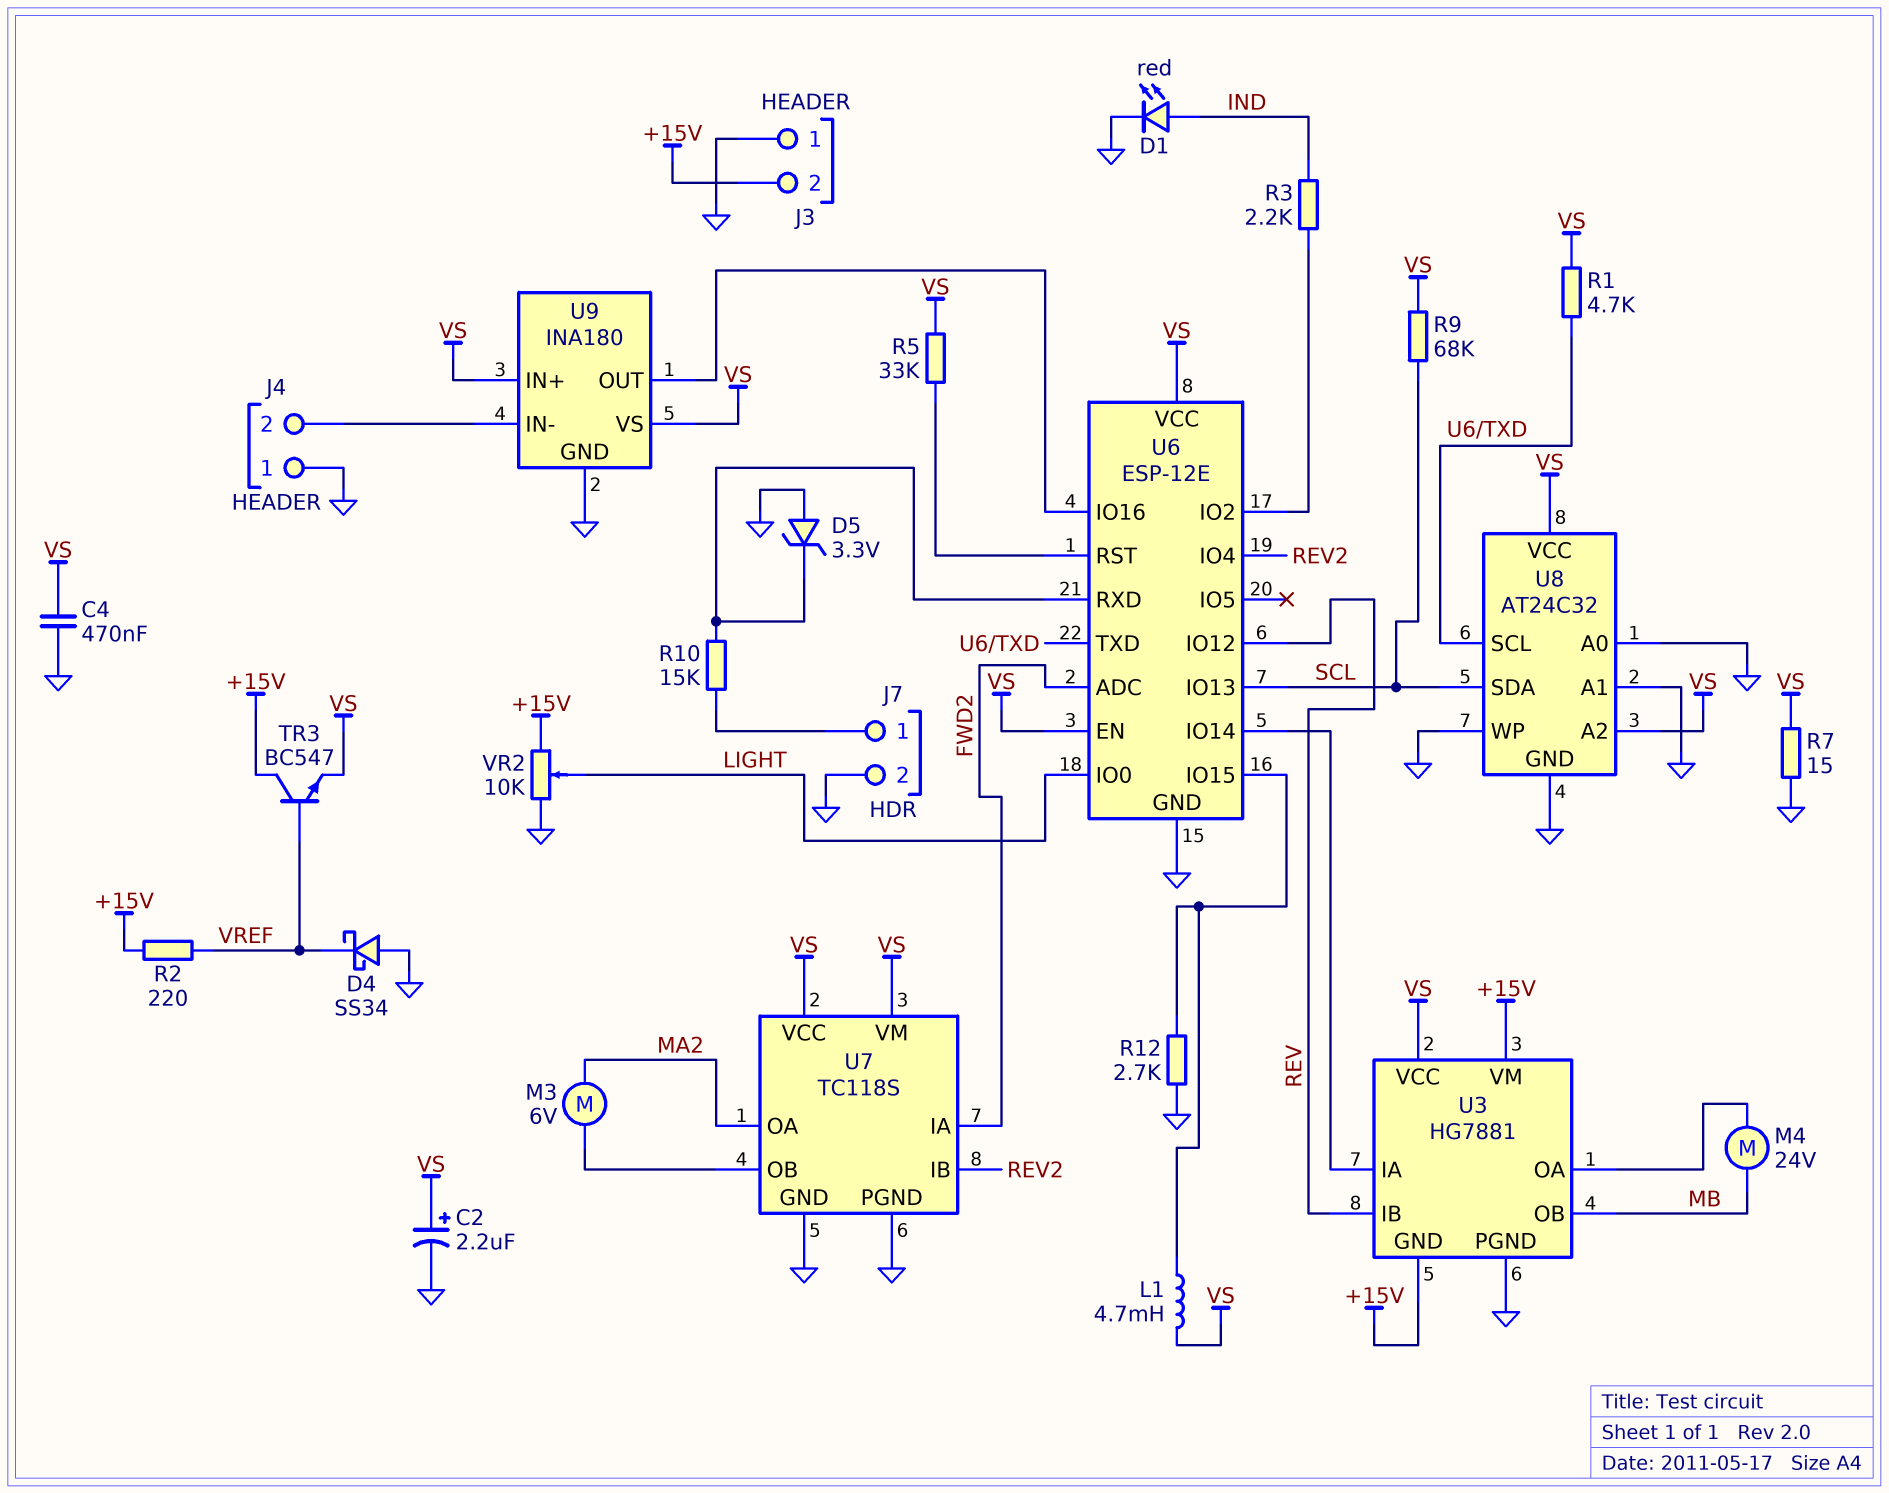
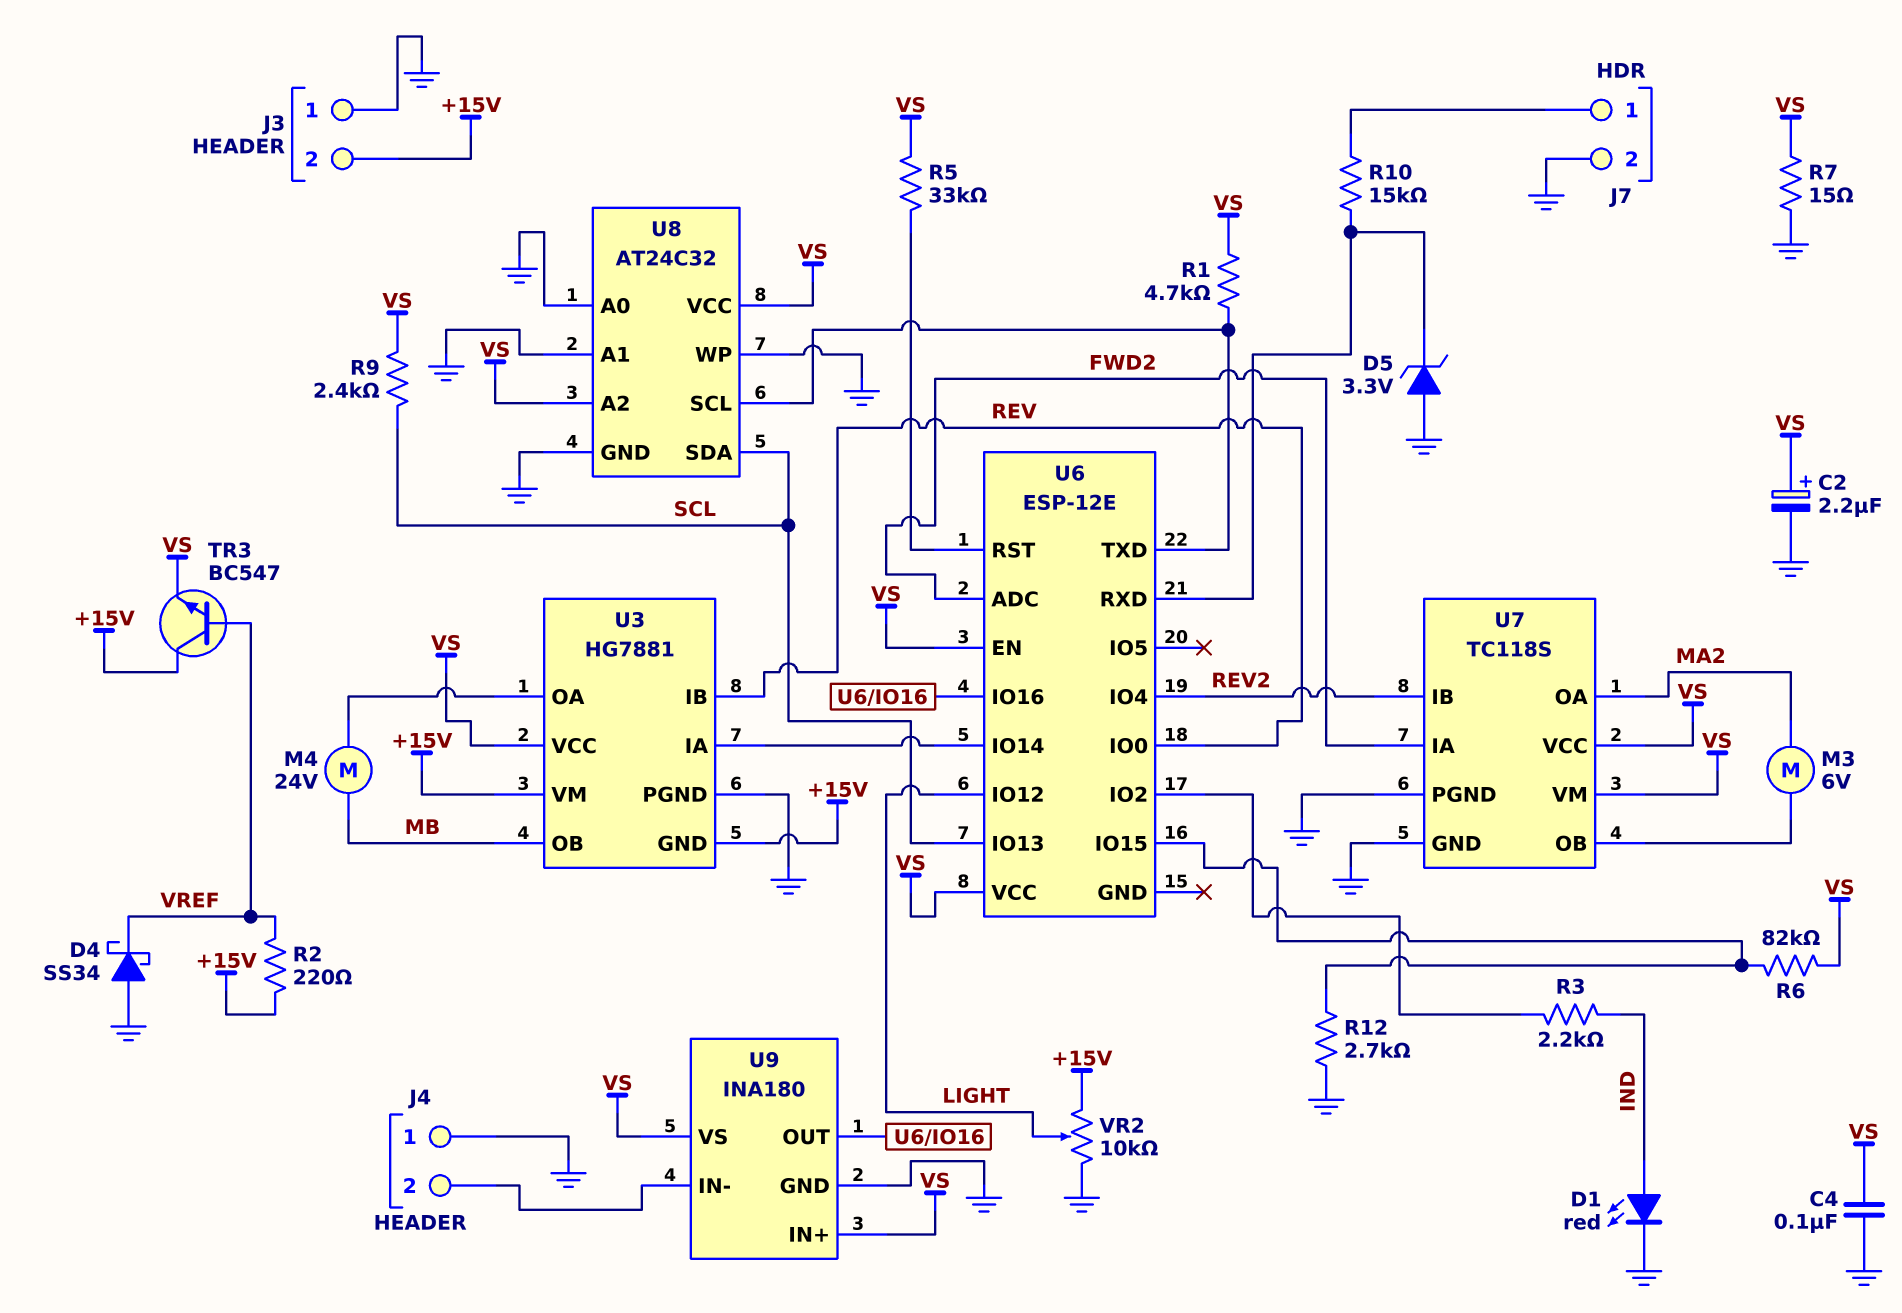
C4: 470nF (GND, VS) -> 100nF (GND, VS)
L1: 4.7mH (U6/IO15, VS) -> none
R6: none -> 82k (U6/IO15, VS)
R9: 68k (SCL, VS) -> 2.4k (SCL, VS)
U6 pin GND: GND -> none
U6 pin IO0: LIGHT -> REV
U6 pin IO12: REV -> LIGHT

